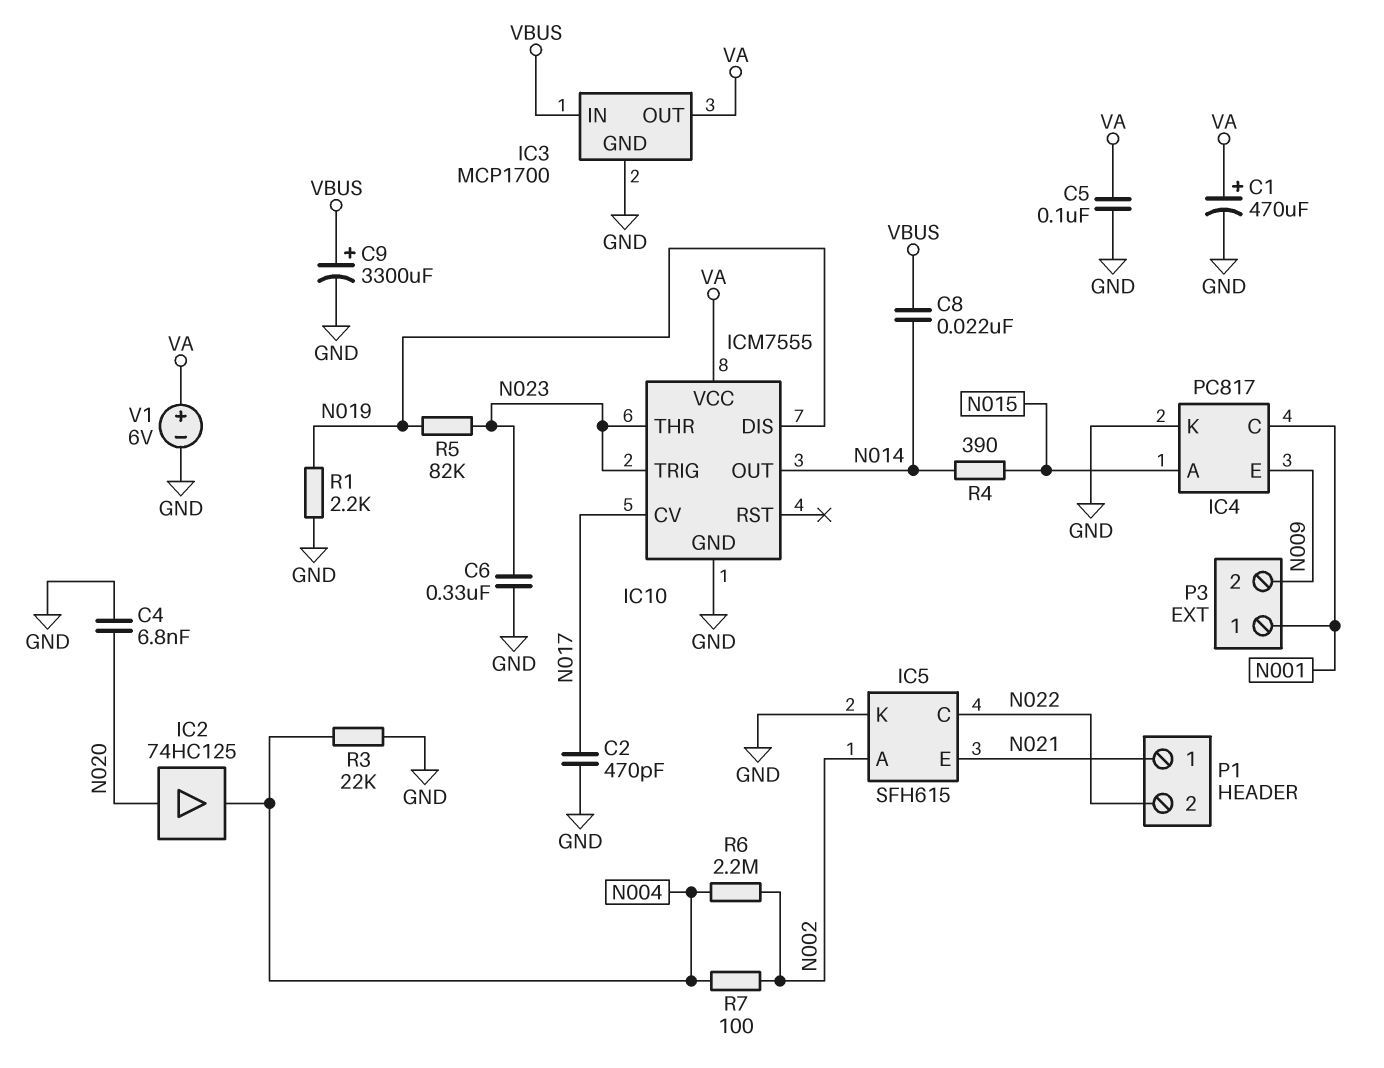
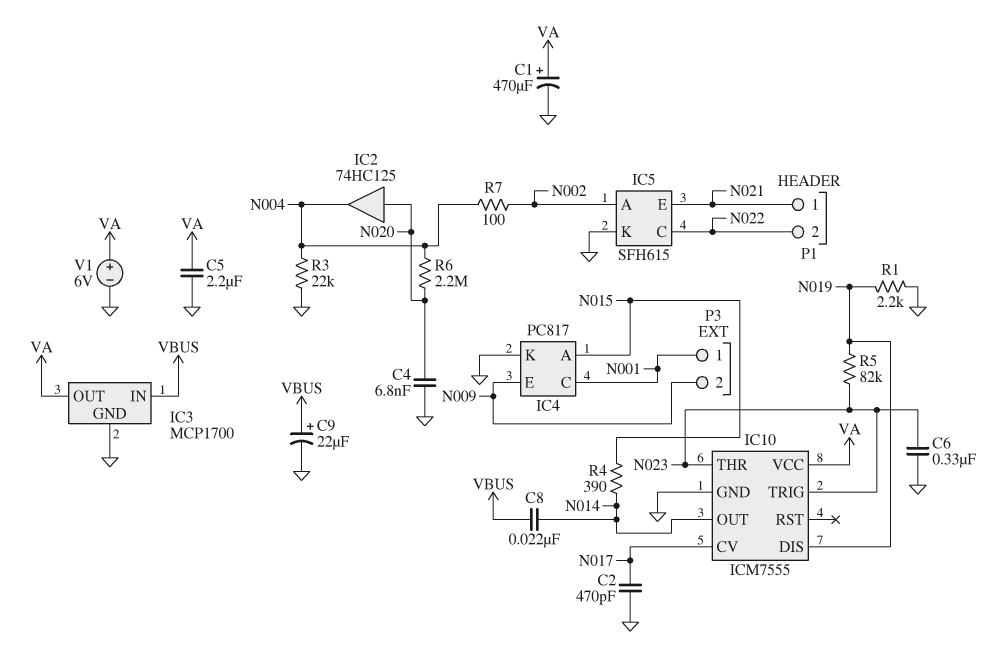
C5: 100nF (GND, VA) -> 2.2uF (GND, VA)
C9: 3300uF (plus VBUS, minus GND) -> 22uF (plus VBUS, minus GND)
R6: 2.2M (N002, N004) -> 2.2M (N004, N020)

